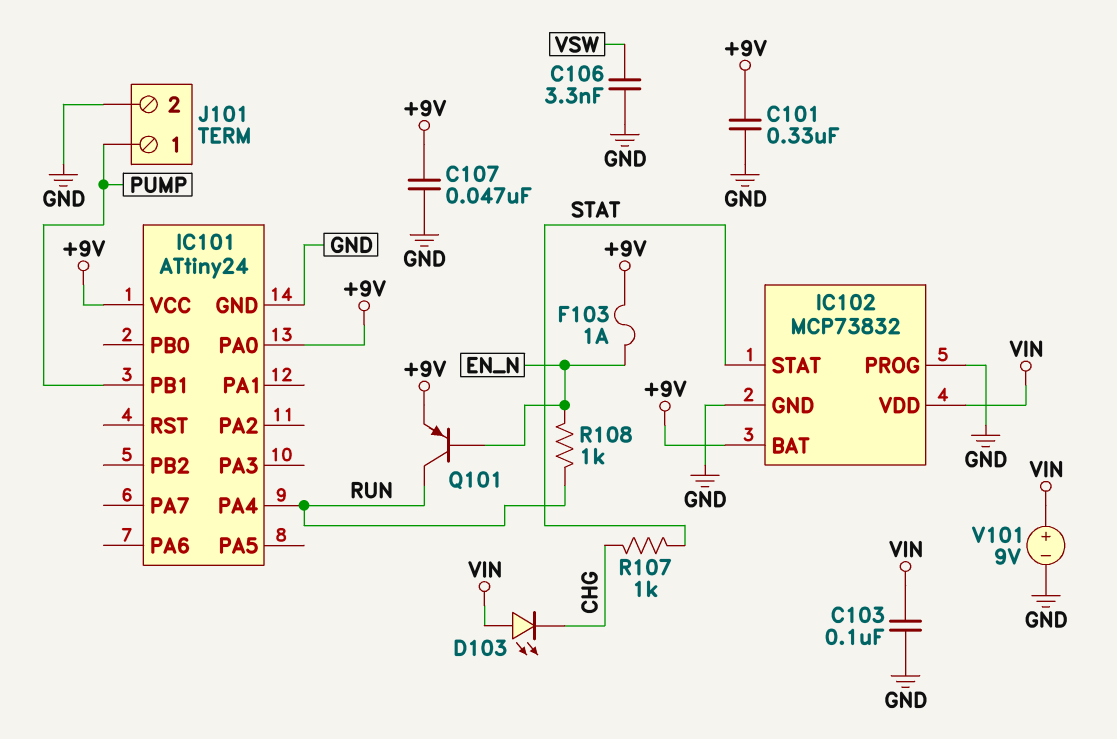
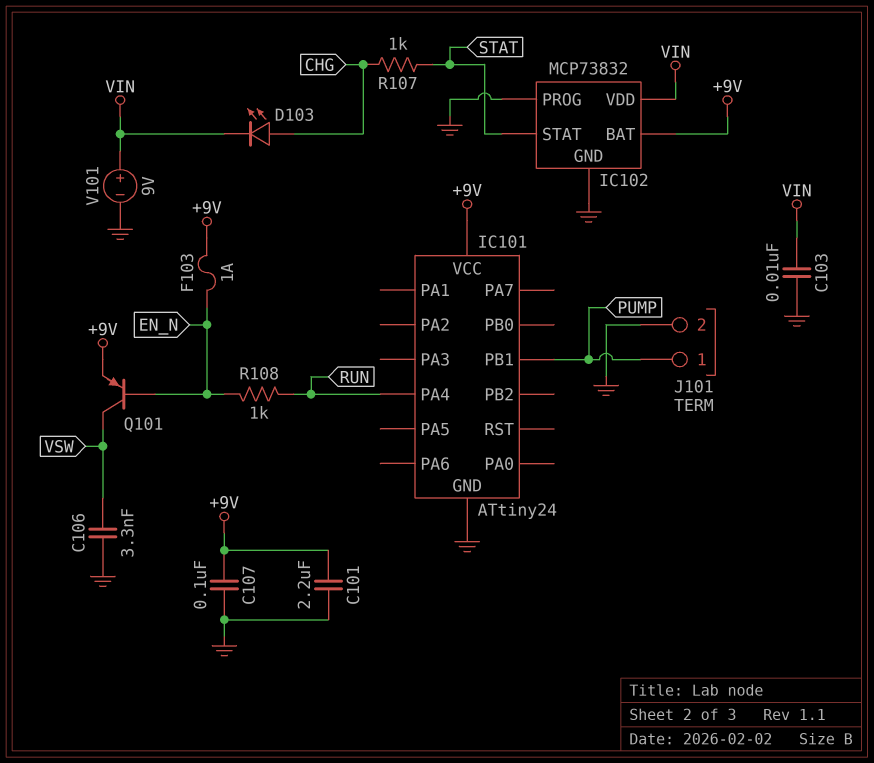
C101: 330nF (+9V, GND) -> 2.2uF (+9V, GND)
C103: 100nF (GND, VIN) -> 10nF (GND, VIN)
C107: 47nF (+9V, GND) -> 100nF (+9V, GND)
D103: LED (A VIN, K CHG) -> LED (A CHG, K VIN)
IC101 pin PA0: +9V -> none
Q101: PNP (B EN_N, C RUN, E +9V) -> PNP (B EN_N, C VSW, E +9V)

